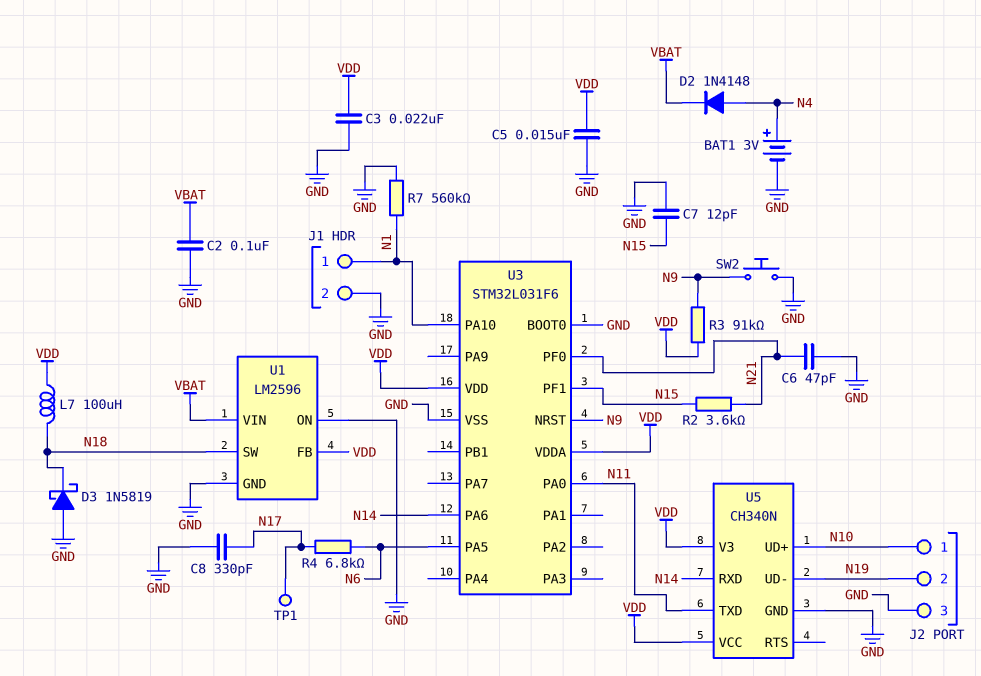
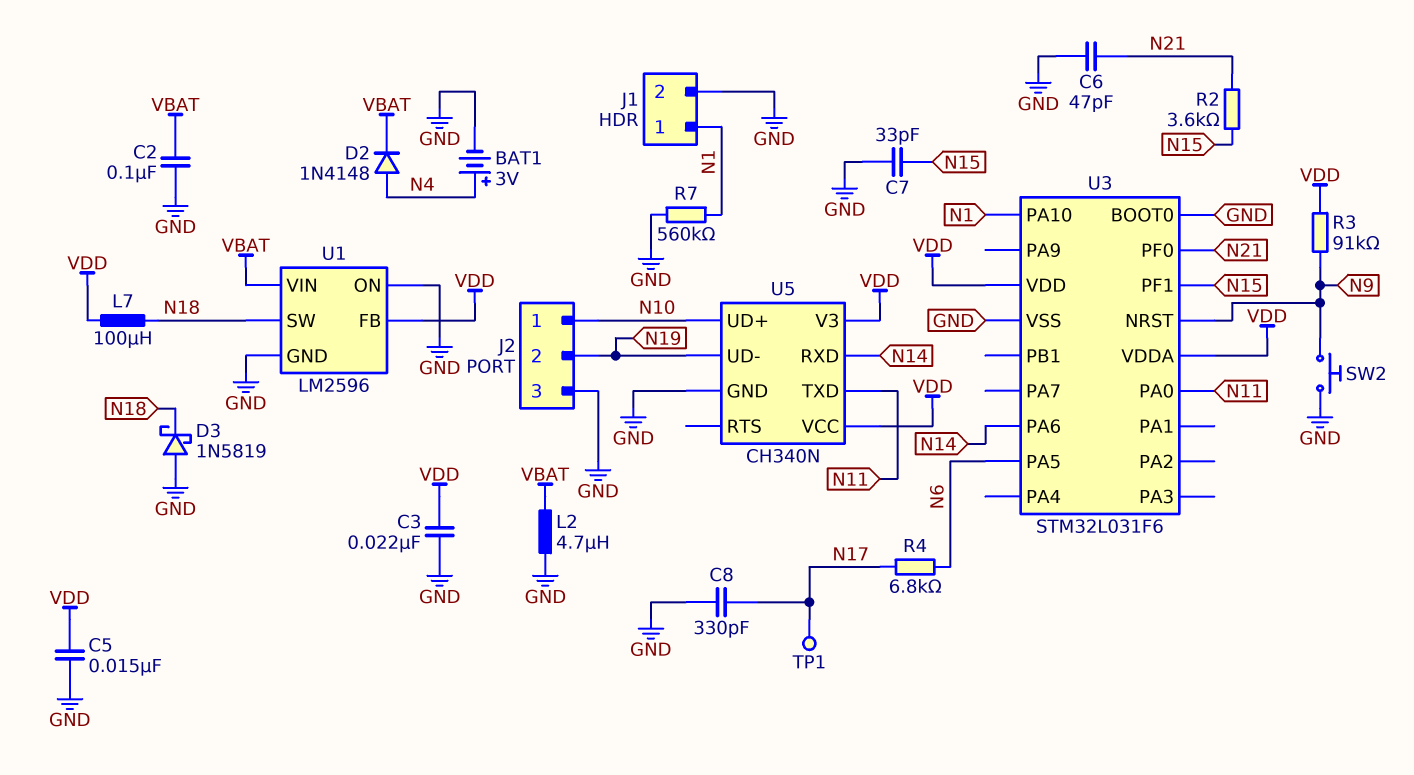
C7: 12pF (GND, N15) -> 33pF (GND, N15)
L2: none -> 4.7uH (GND, VBAT)

